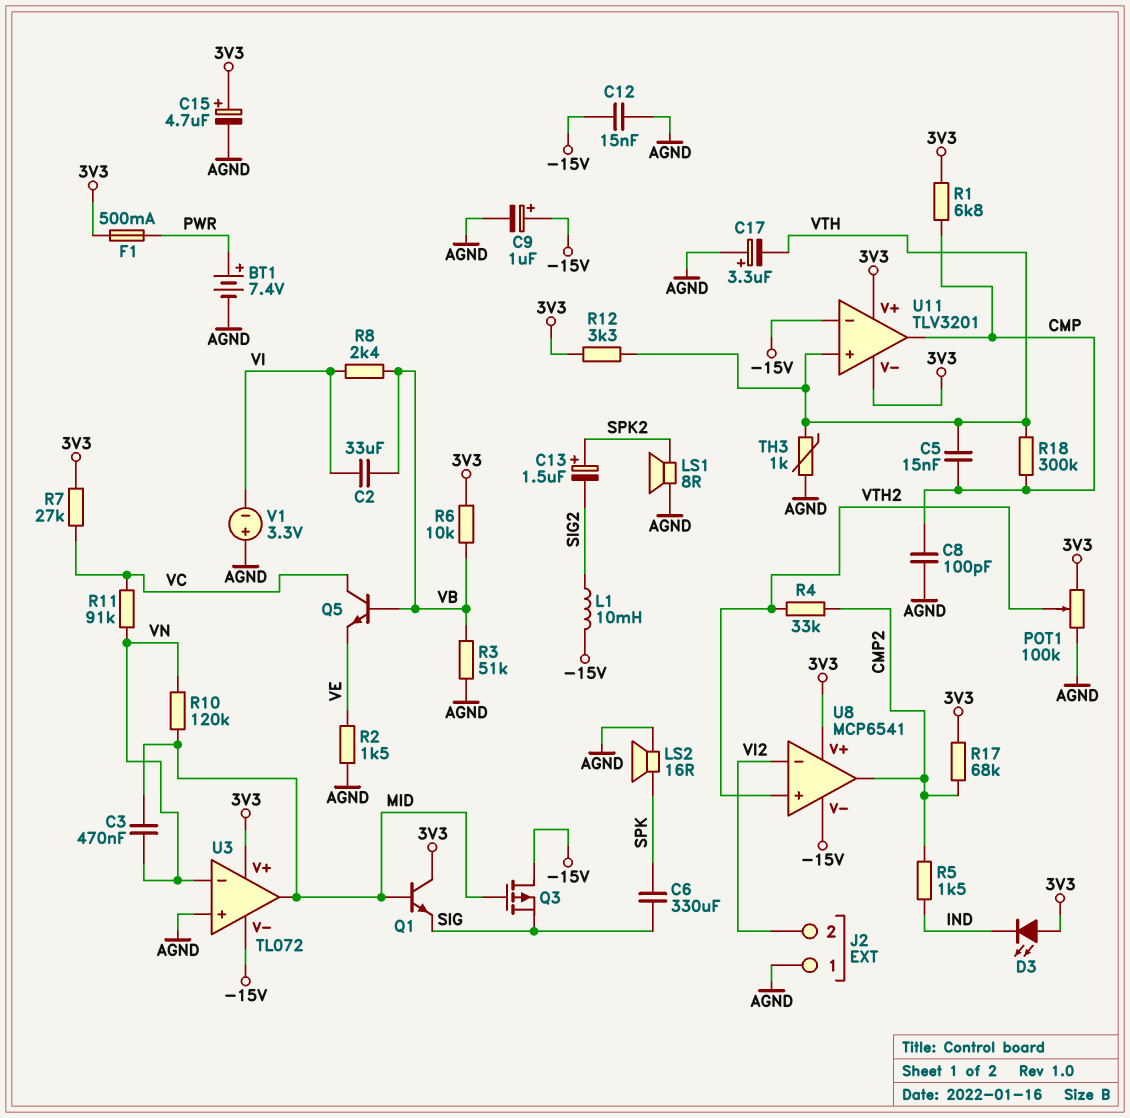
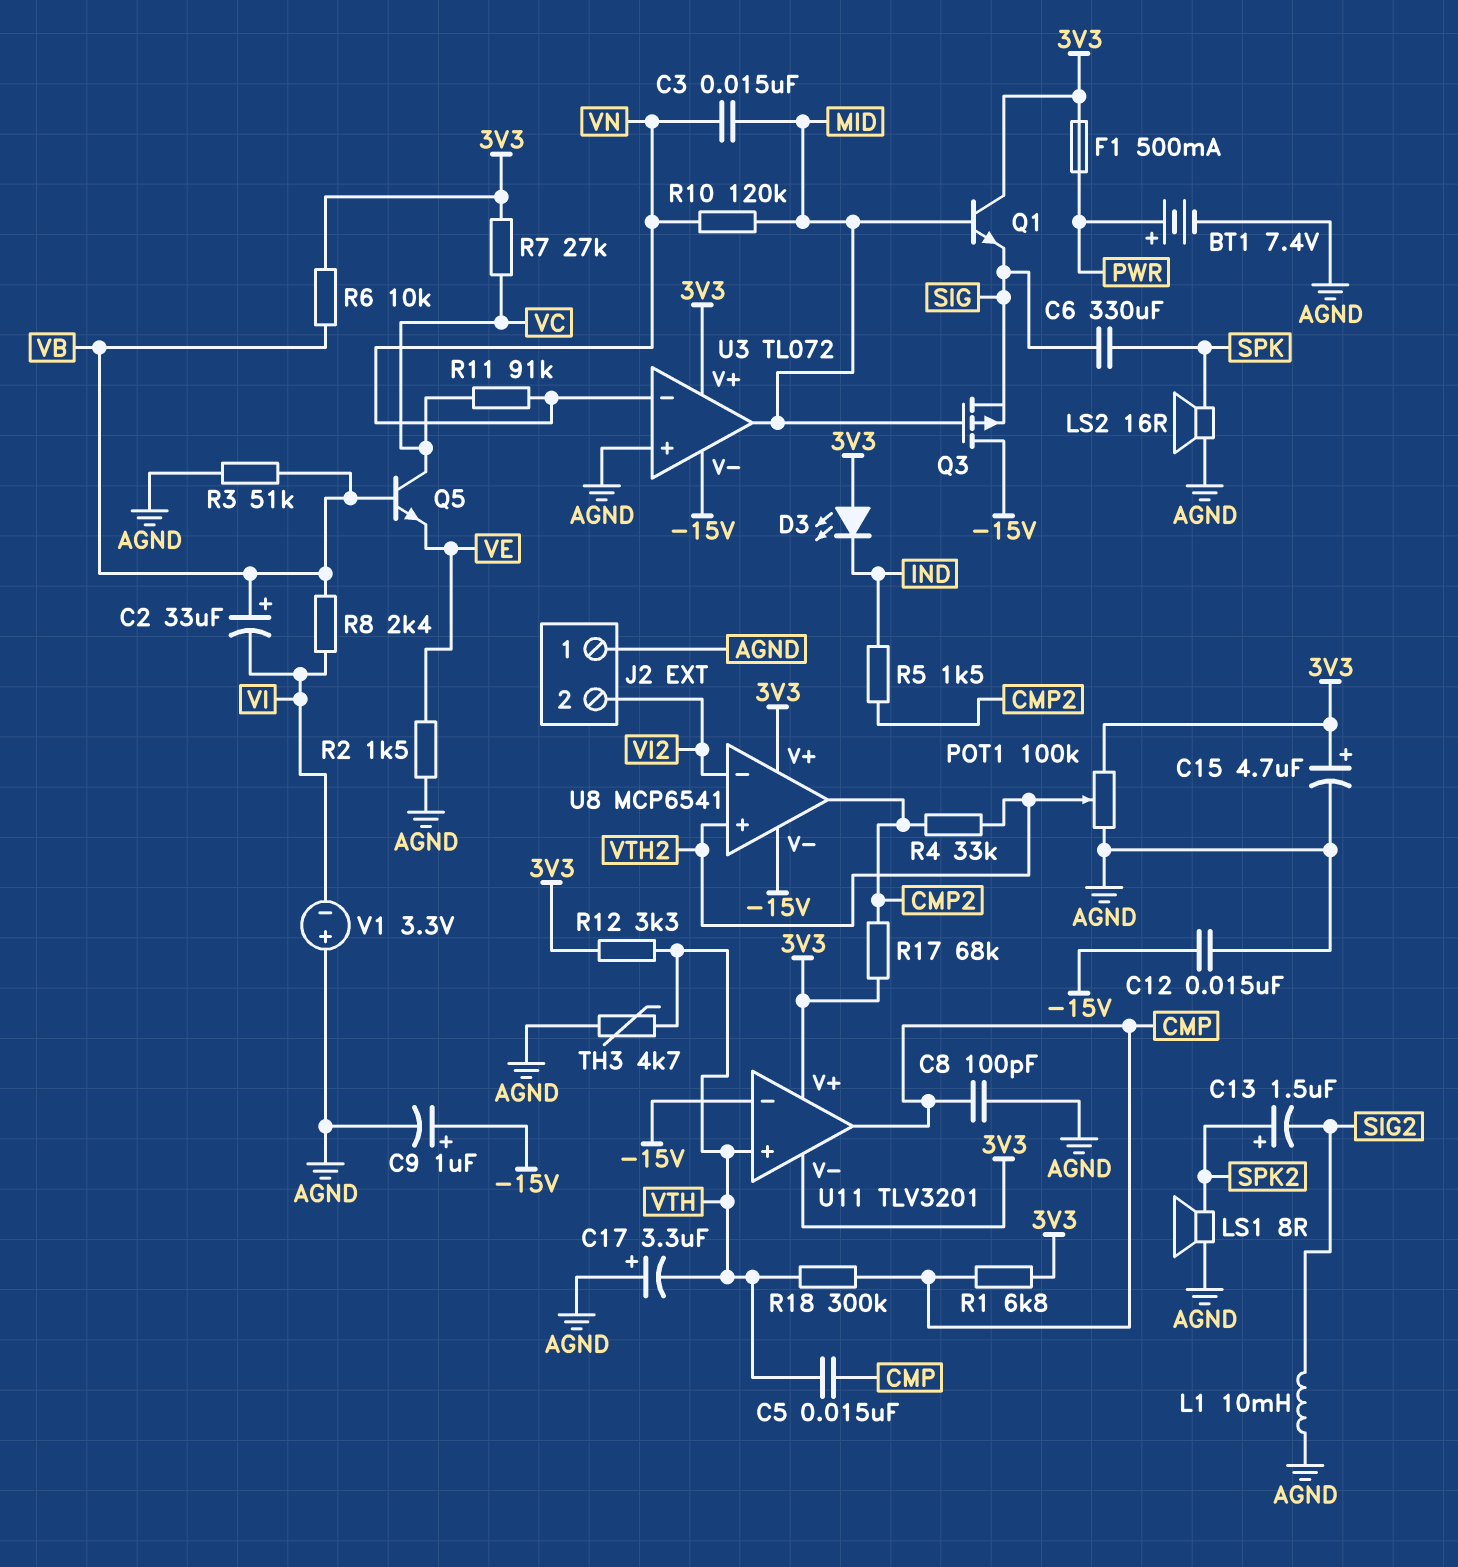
C2: 33uF (VB, VI) -> 33uF (plus VB, minus VI)
C3: 470nF (MID, VN) -> 15nF (MID, VN)
L1: 10mH (-15V, SIG2) -> 10mH (AGND, SIG2)
TH3: 1k (AGND, VTH) -> 4.7k (AGND, VTH)

